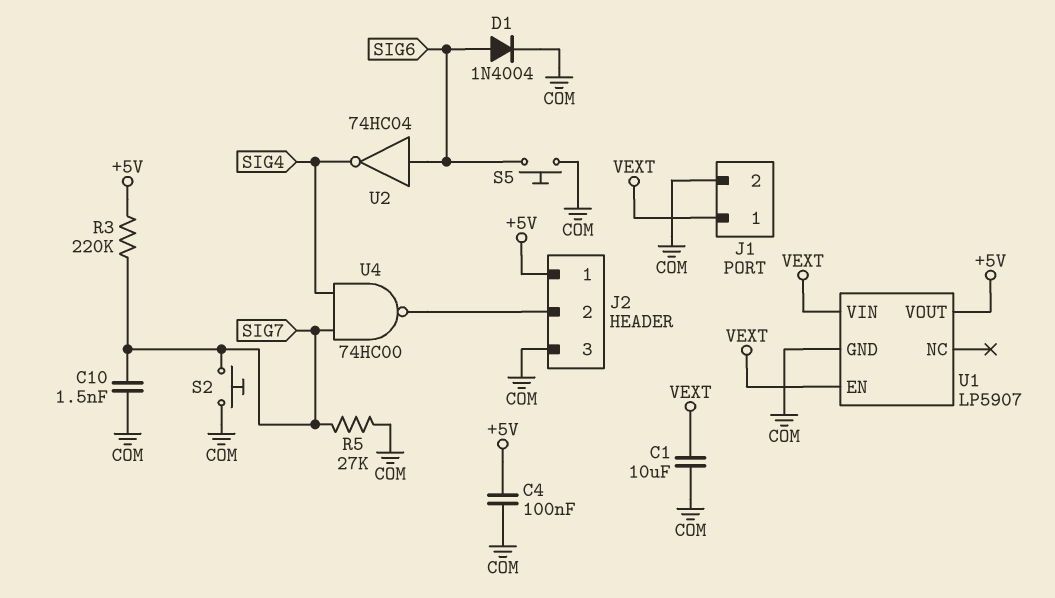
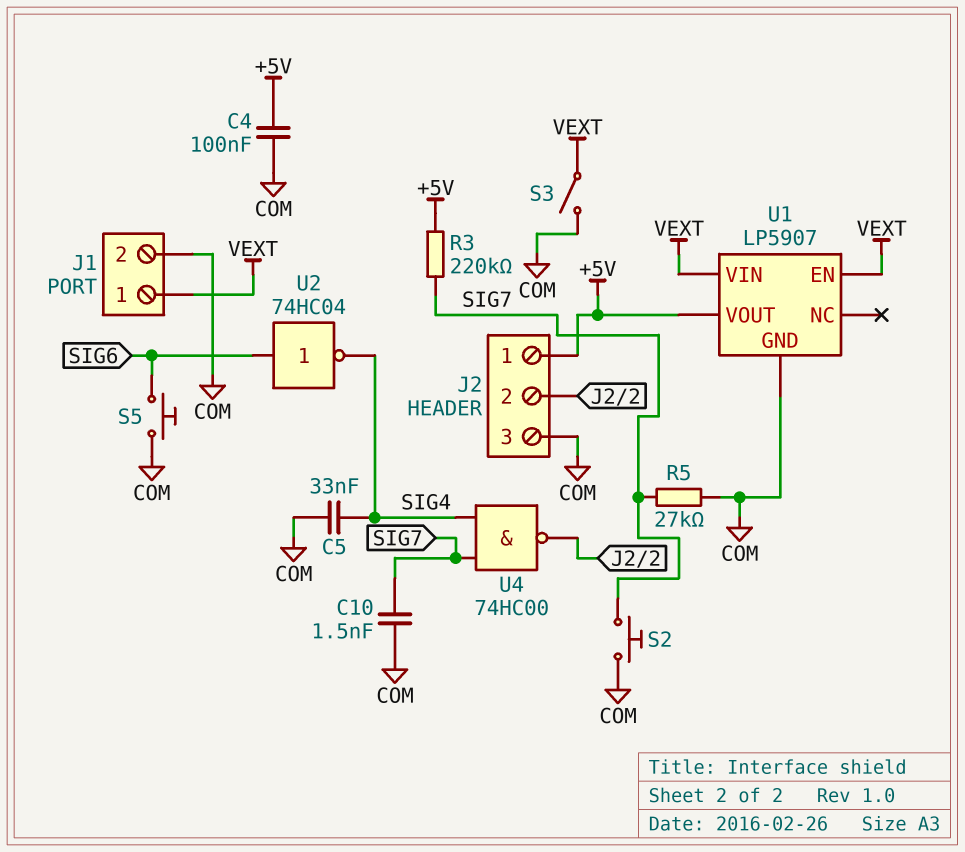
C1: 10uF (COM, VEXT) -> none
C5: none -> 33nF (COM, SIG4)
D1: diode 1N4004 (A SIG6, K COM) -> none
S3: none -> switch (COM, VEXT)

